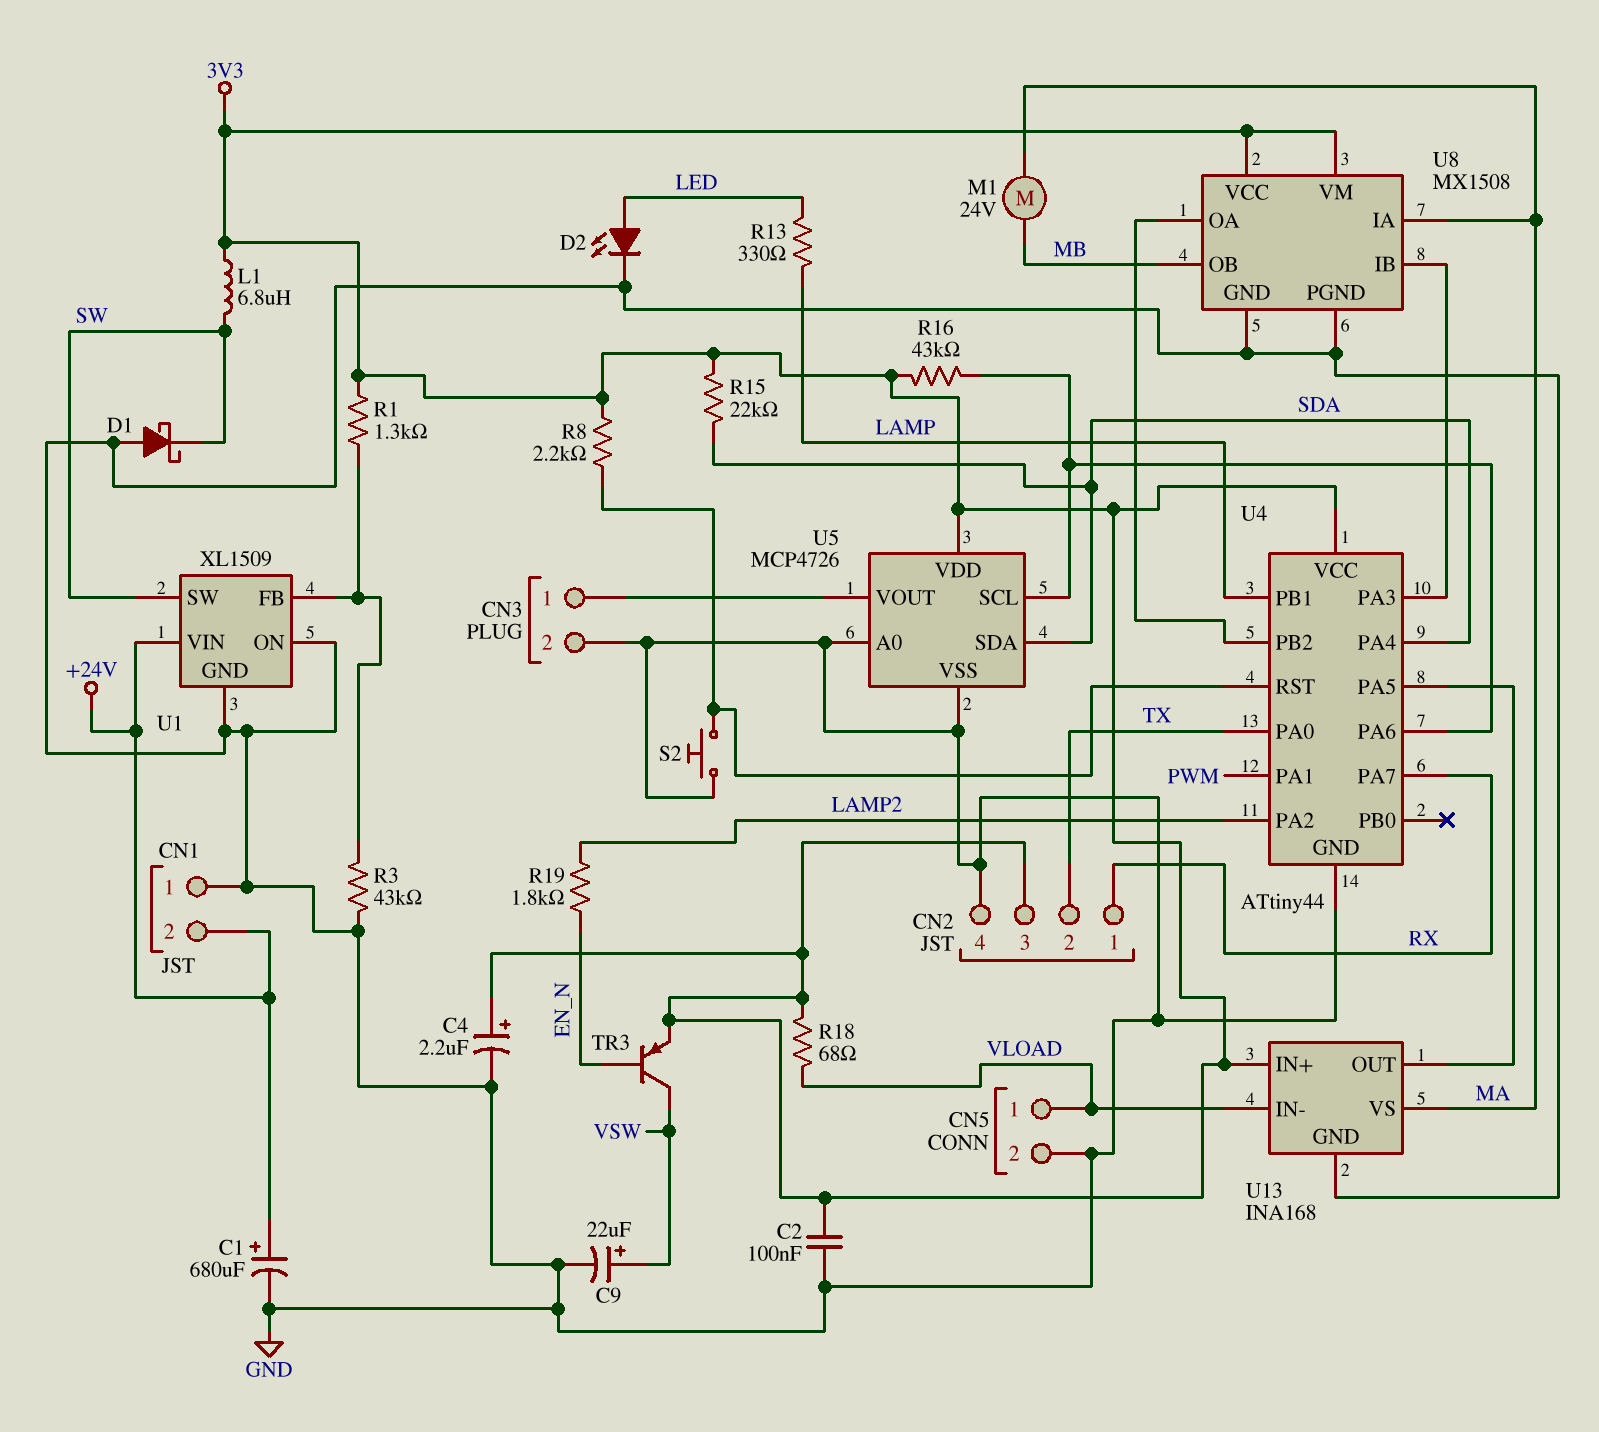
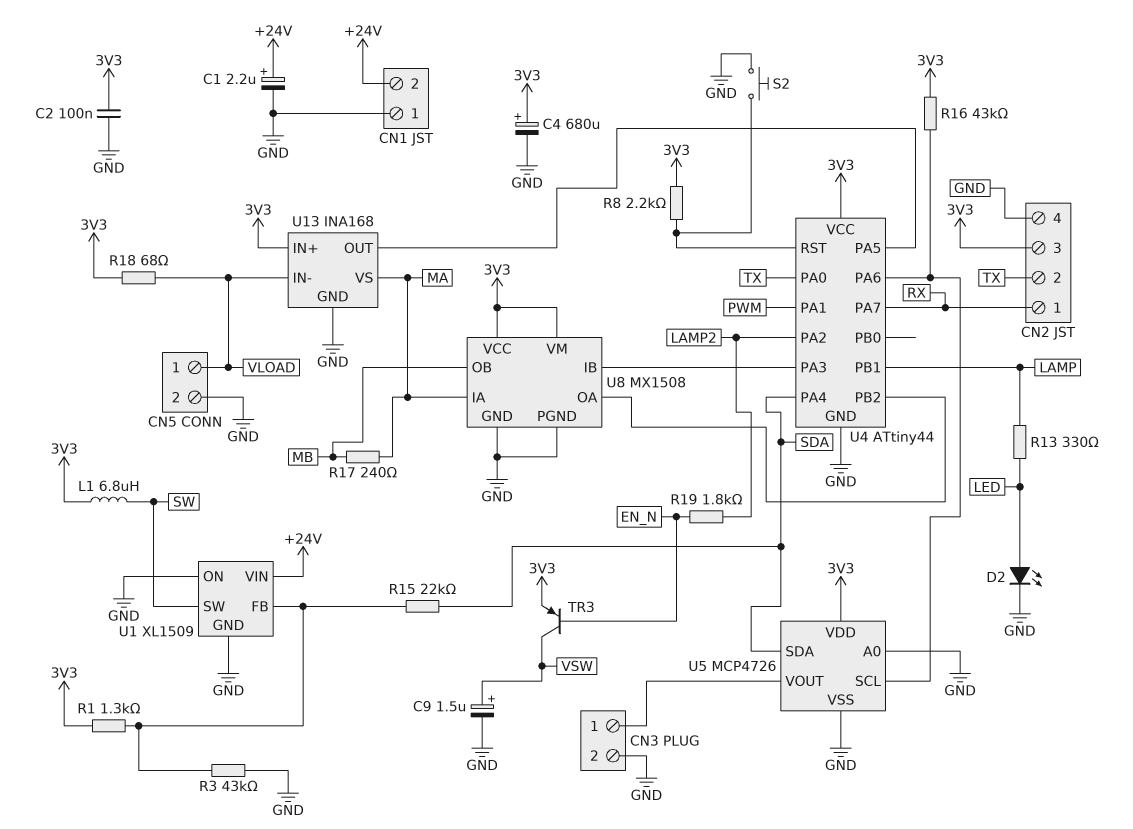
C1: 680uF (plus +24V, minus GND) -> 2.2uF (plus +24V, minus GND)
C4: 2.2uF (plus 3V3, minus GND) -> 680uF (plus 3V3, minus GND)
C9: 22uF (plus VSW, minus GND) -> 1.5uF (plus VSW, minus GND)
D1: schottky (A GND, K SW) -> none
M1: motor 24V (MA, MB) -> none
R15: 22k (3V3, SDA) -> 22k (SDA, U1/FB)
R17: none -> 240 (MA, MB)

